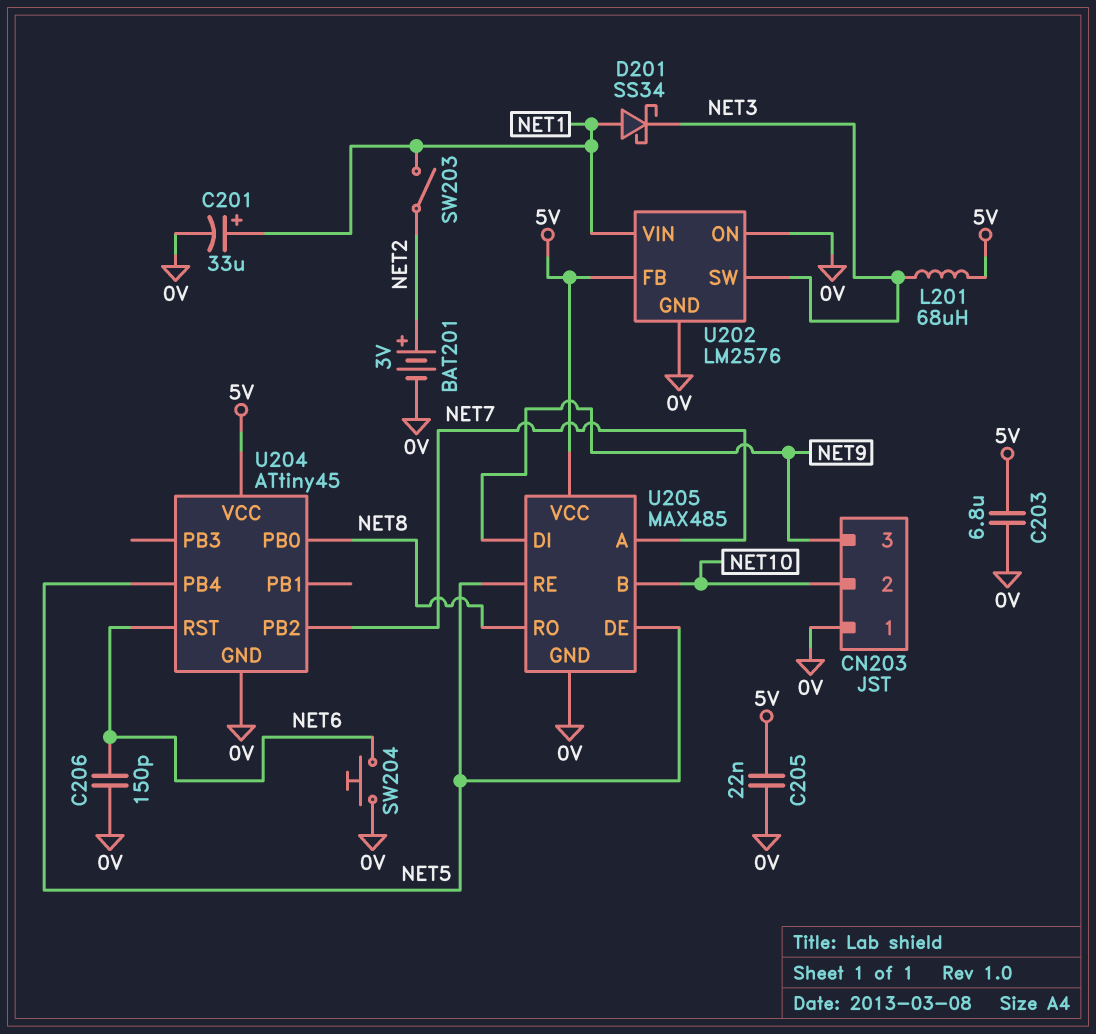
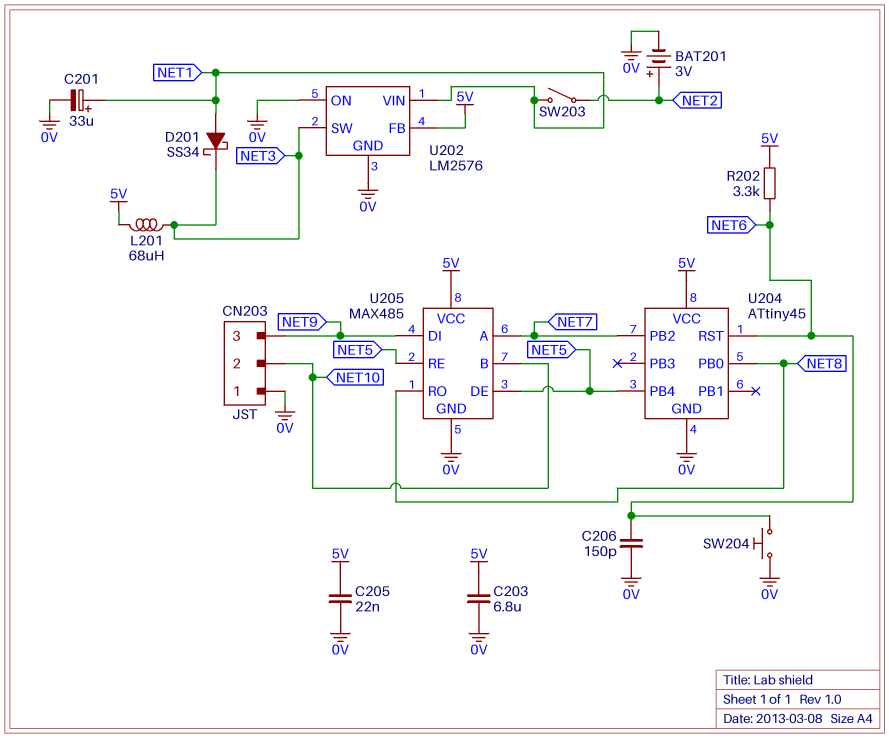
R202: none -> 3.3k (5V, NET6)

